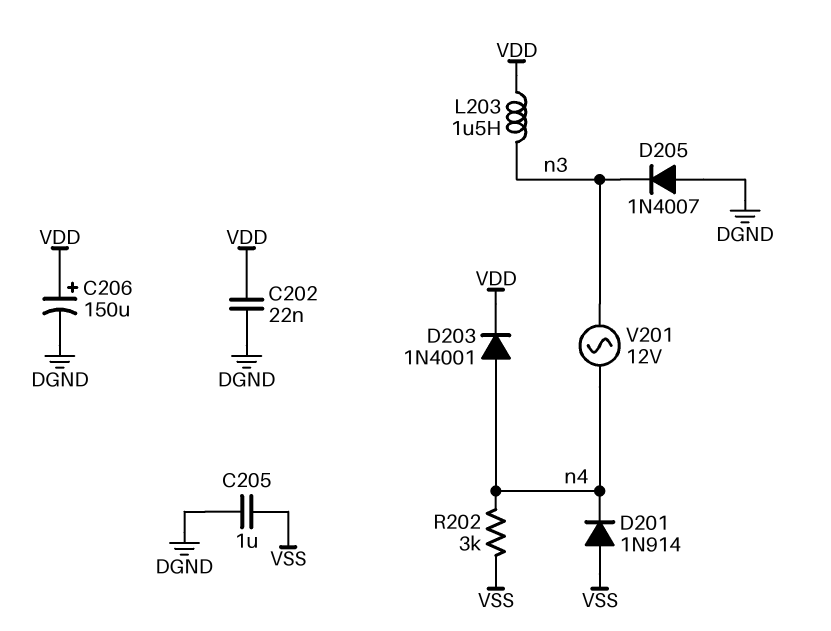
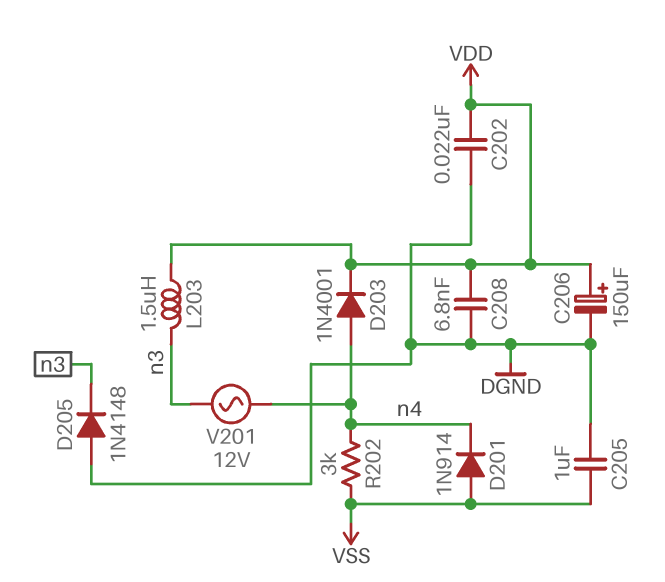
C208: none -> 6.8nF (DGND, VDD)
D205: diode 1N4007 (A DGND, K n3) -> diode 1N4148 (A DGND, K n3)

